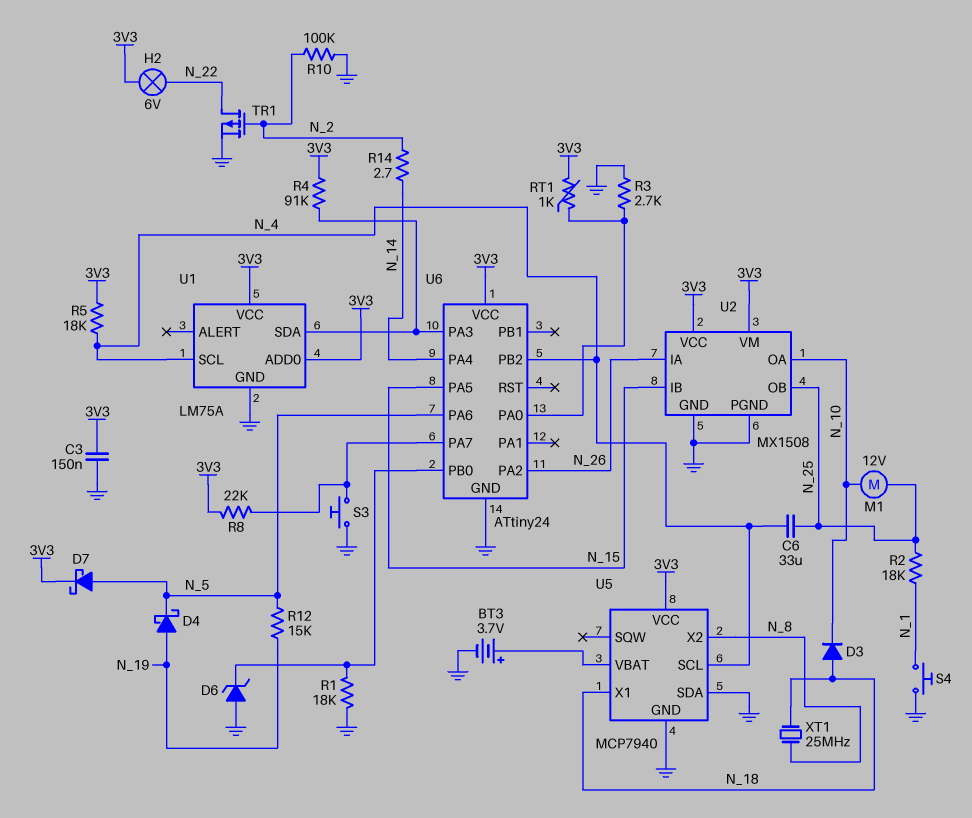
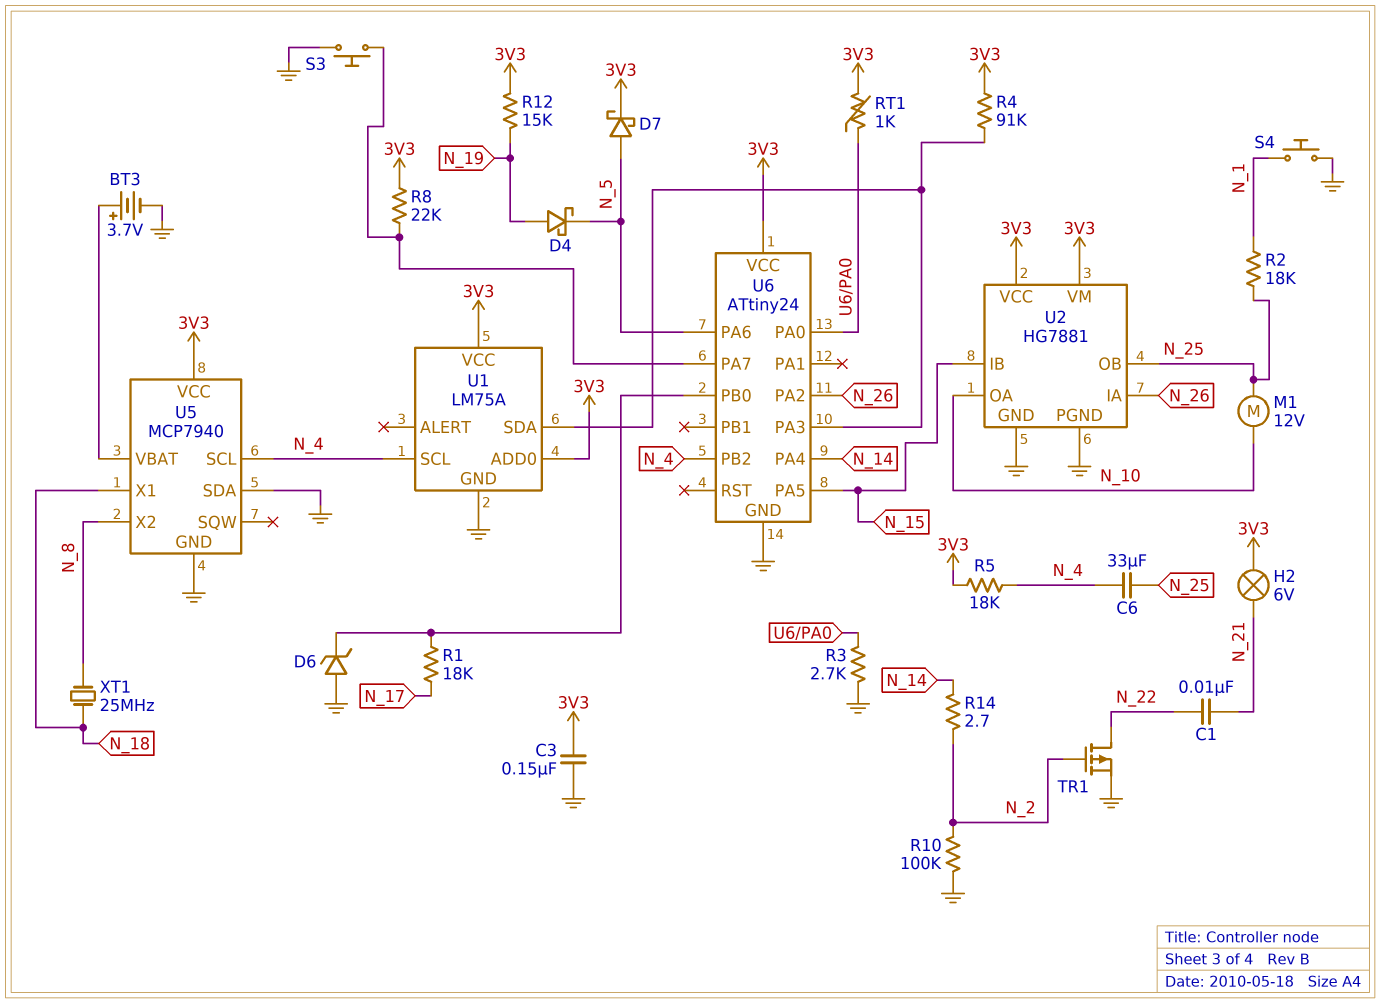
C1: none -> 10nF (N_21, N_22)
D3: diode (A N_18, K N_10) -> none
H2: lamp 6V (3V3, N_22) -> lamp 6V (3V3, N_21)
R1: 18k (GND, U6/PB0) -> 18k (N_17, U6/PB0)
R12: 15k (N_5, N_19) -> 15k (3V3, N_19)
U2: MX1508 -> HG7881

